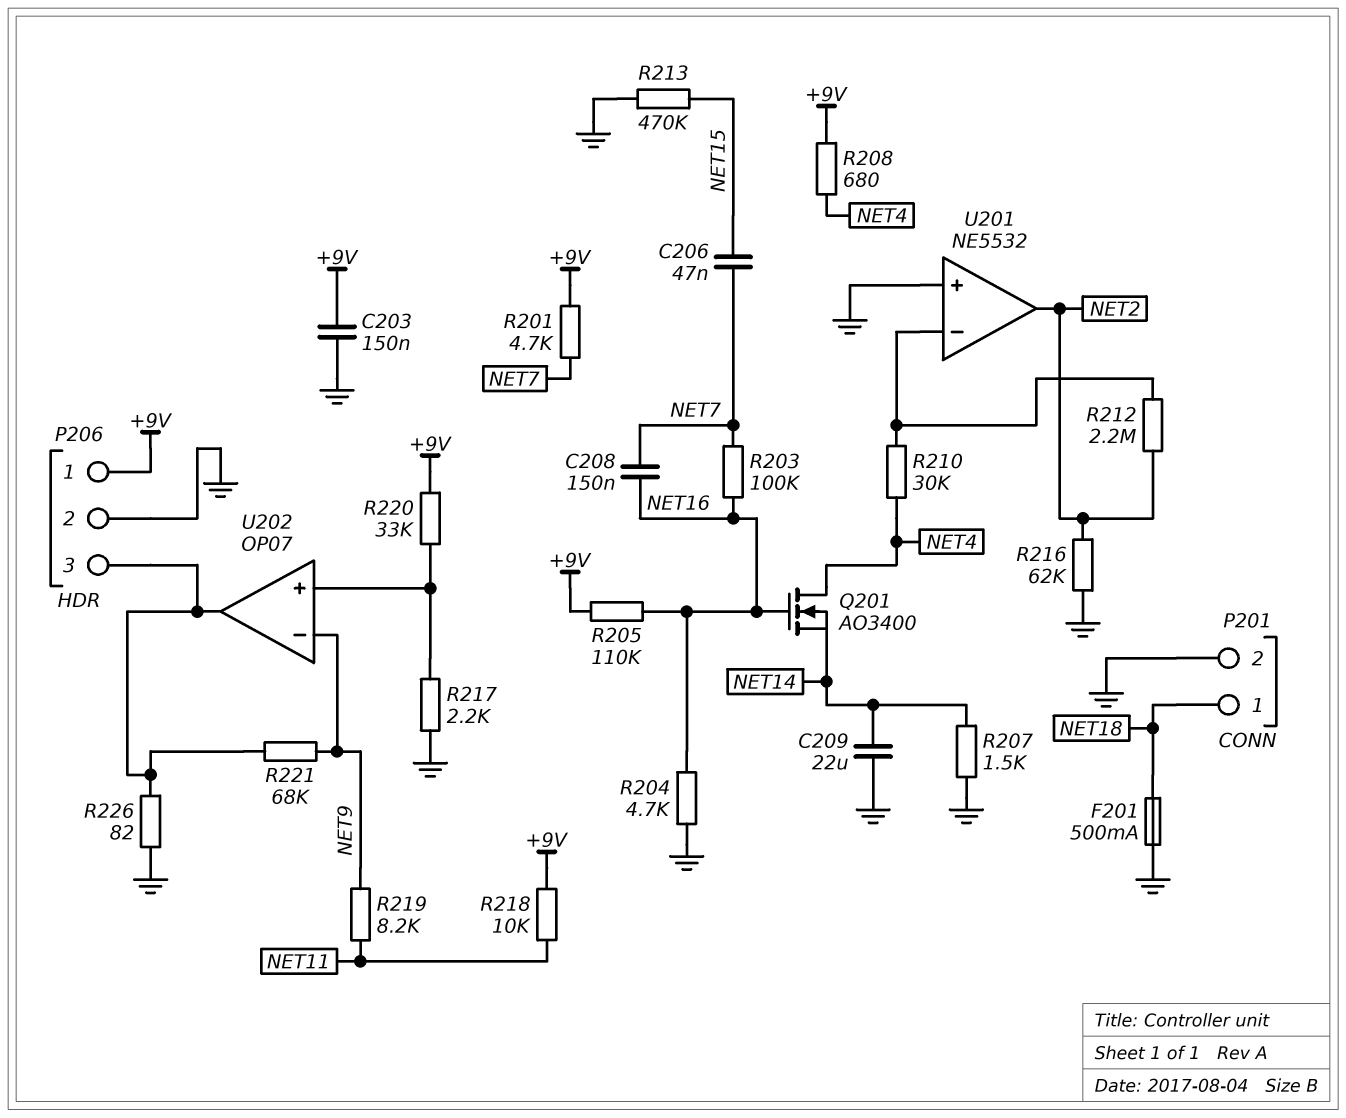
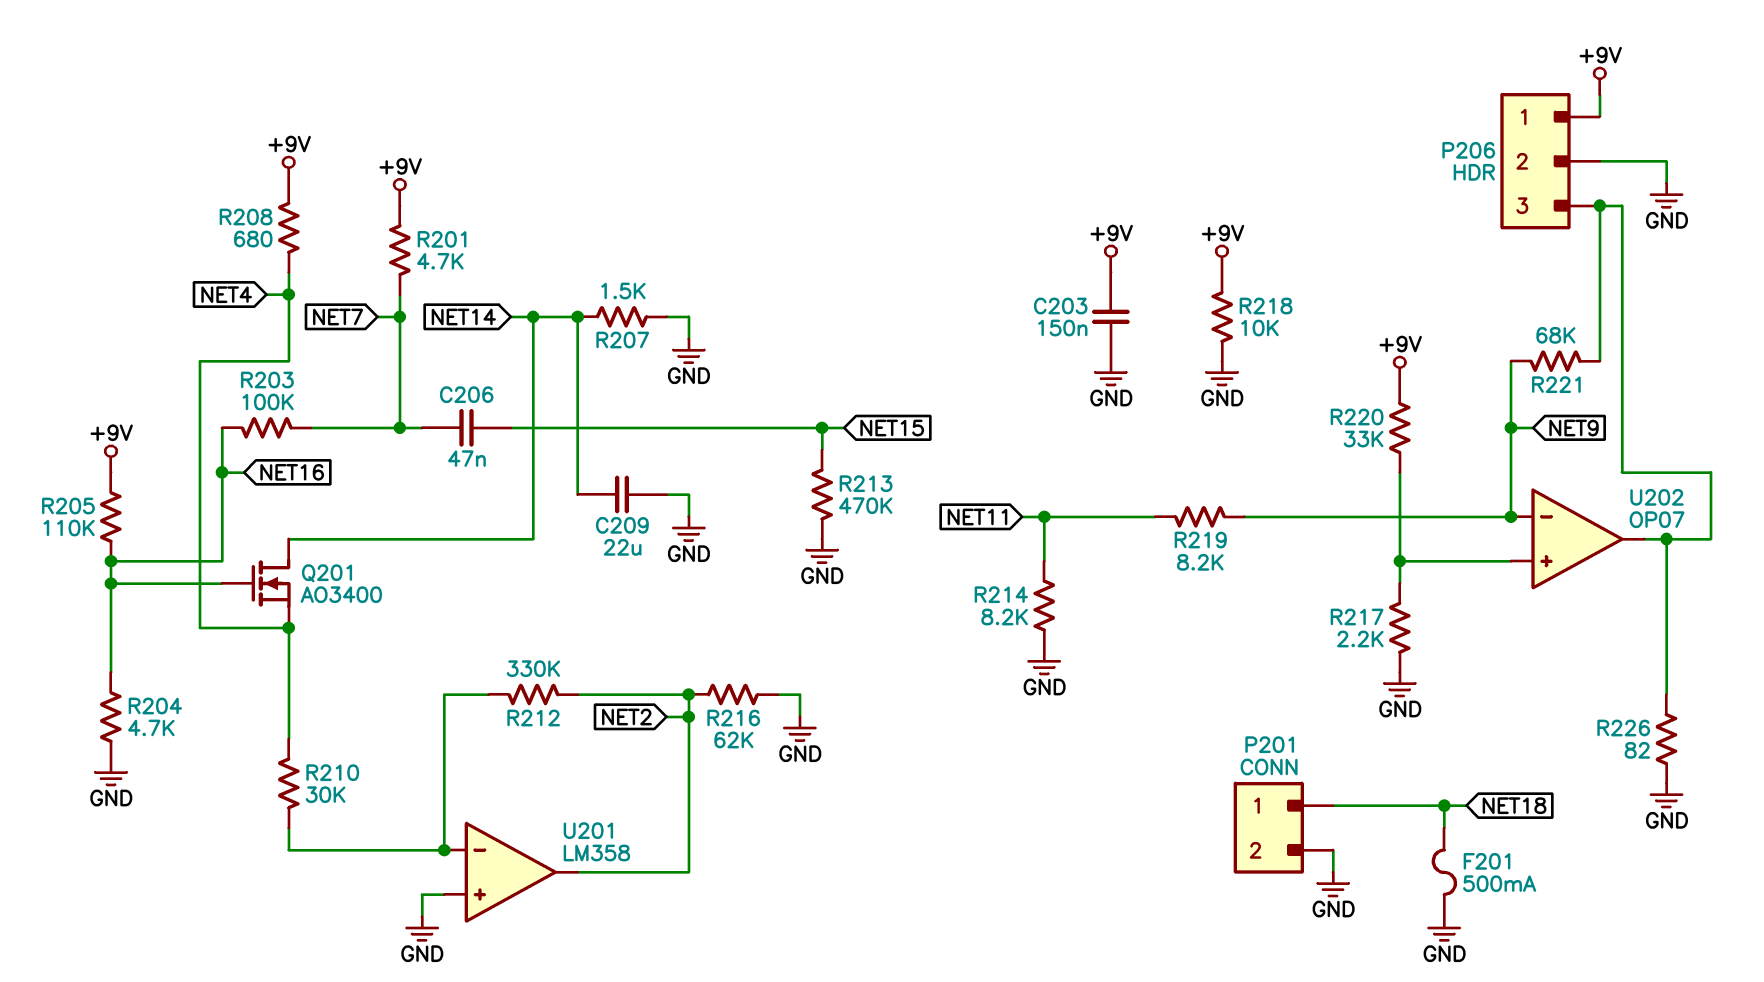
C208: 150nF (NET7, NET16) -> none
Q201: NMOS AO3400 (G NET16, D NET4, S NET14) -> NMOS AO3400 (G NET16, D NET14, S NET4)
R212: 2.2M (NET2, U201/in-) -> 330k (NET2, U201/in-)
R214: none -> 8.2k (GND, NET11)
R218: 10k (+9V, NET11) -> 10k (+9V, GND)
U201: NE5532 -> LM358

